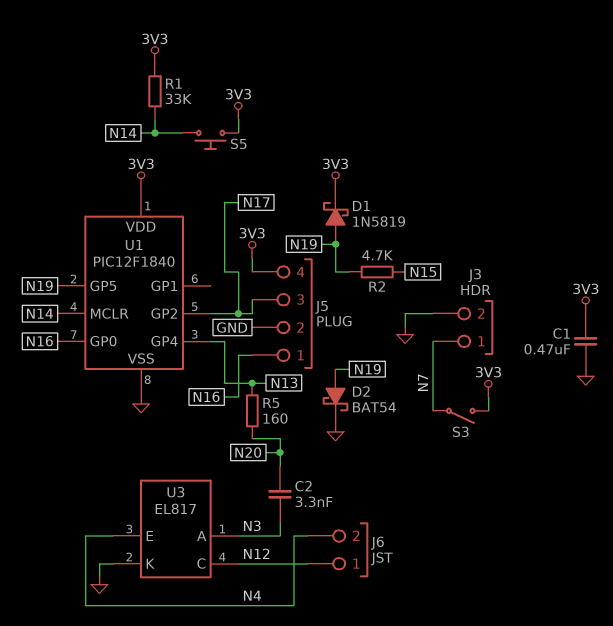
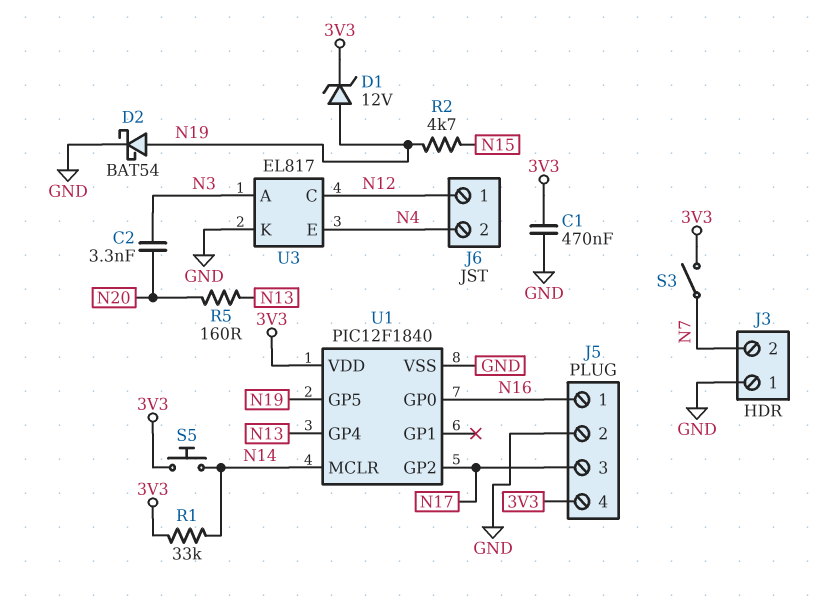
D1: schottky 1N5819 (A N19, K 3V3) -> zener 12V (A N19, K 3V3)
J3 pin 1: N7 -> GND
J3 pin 2: GND -> N7

